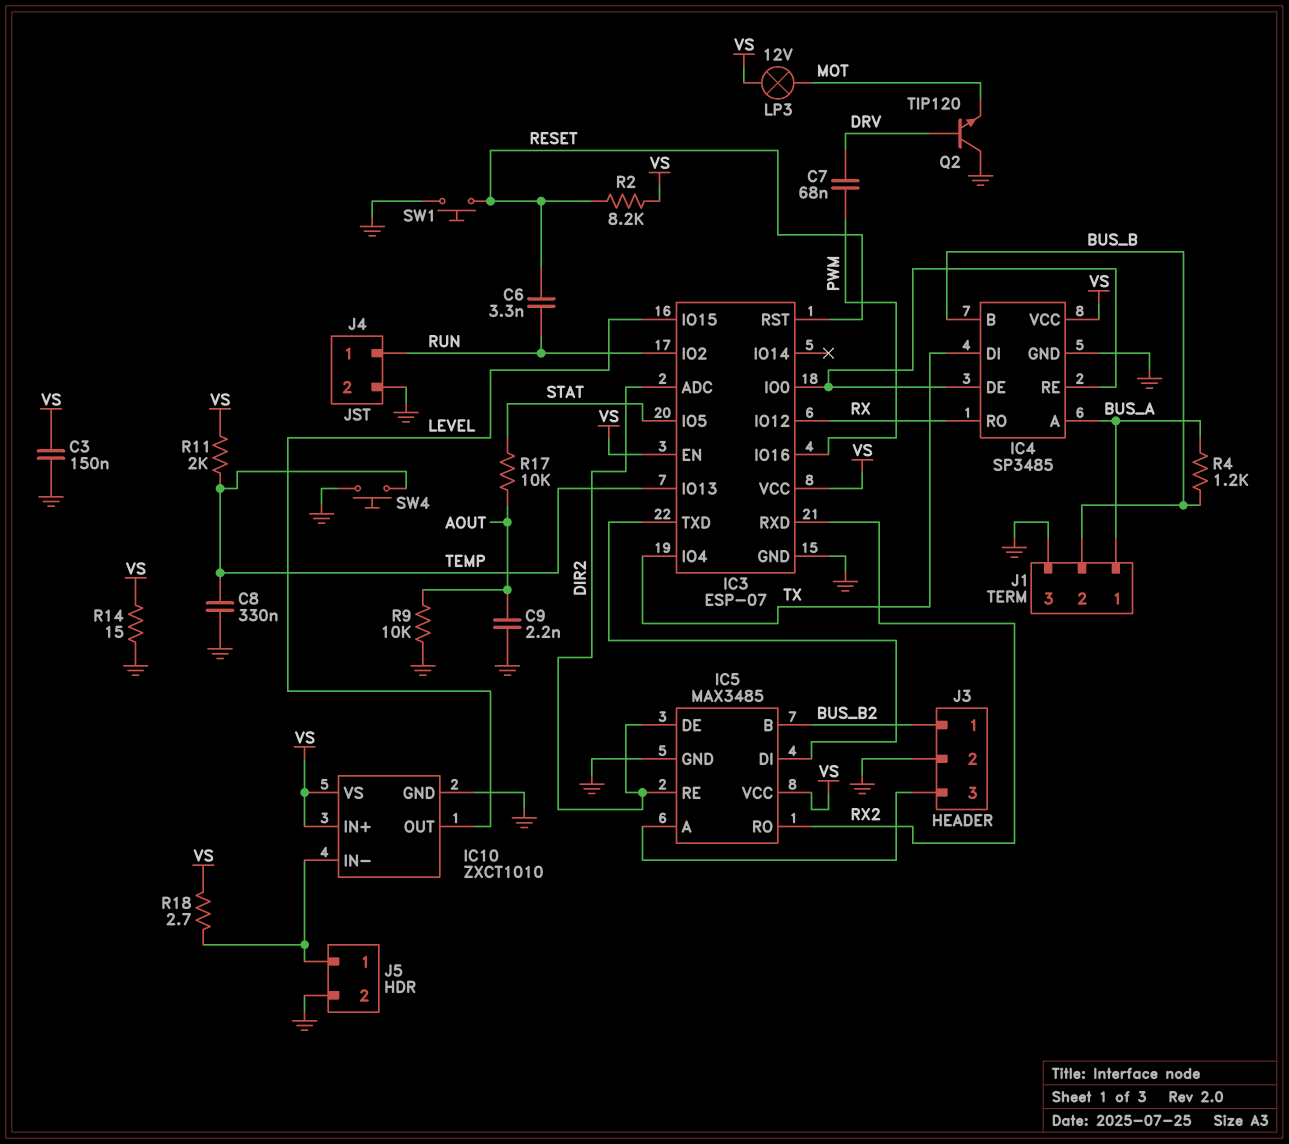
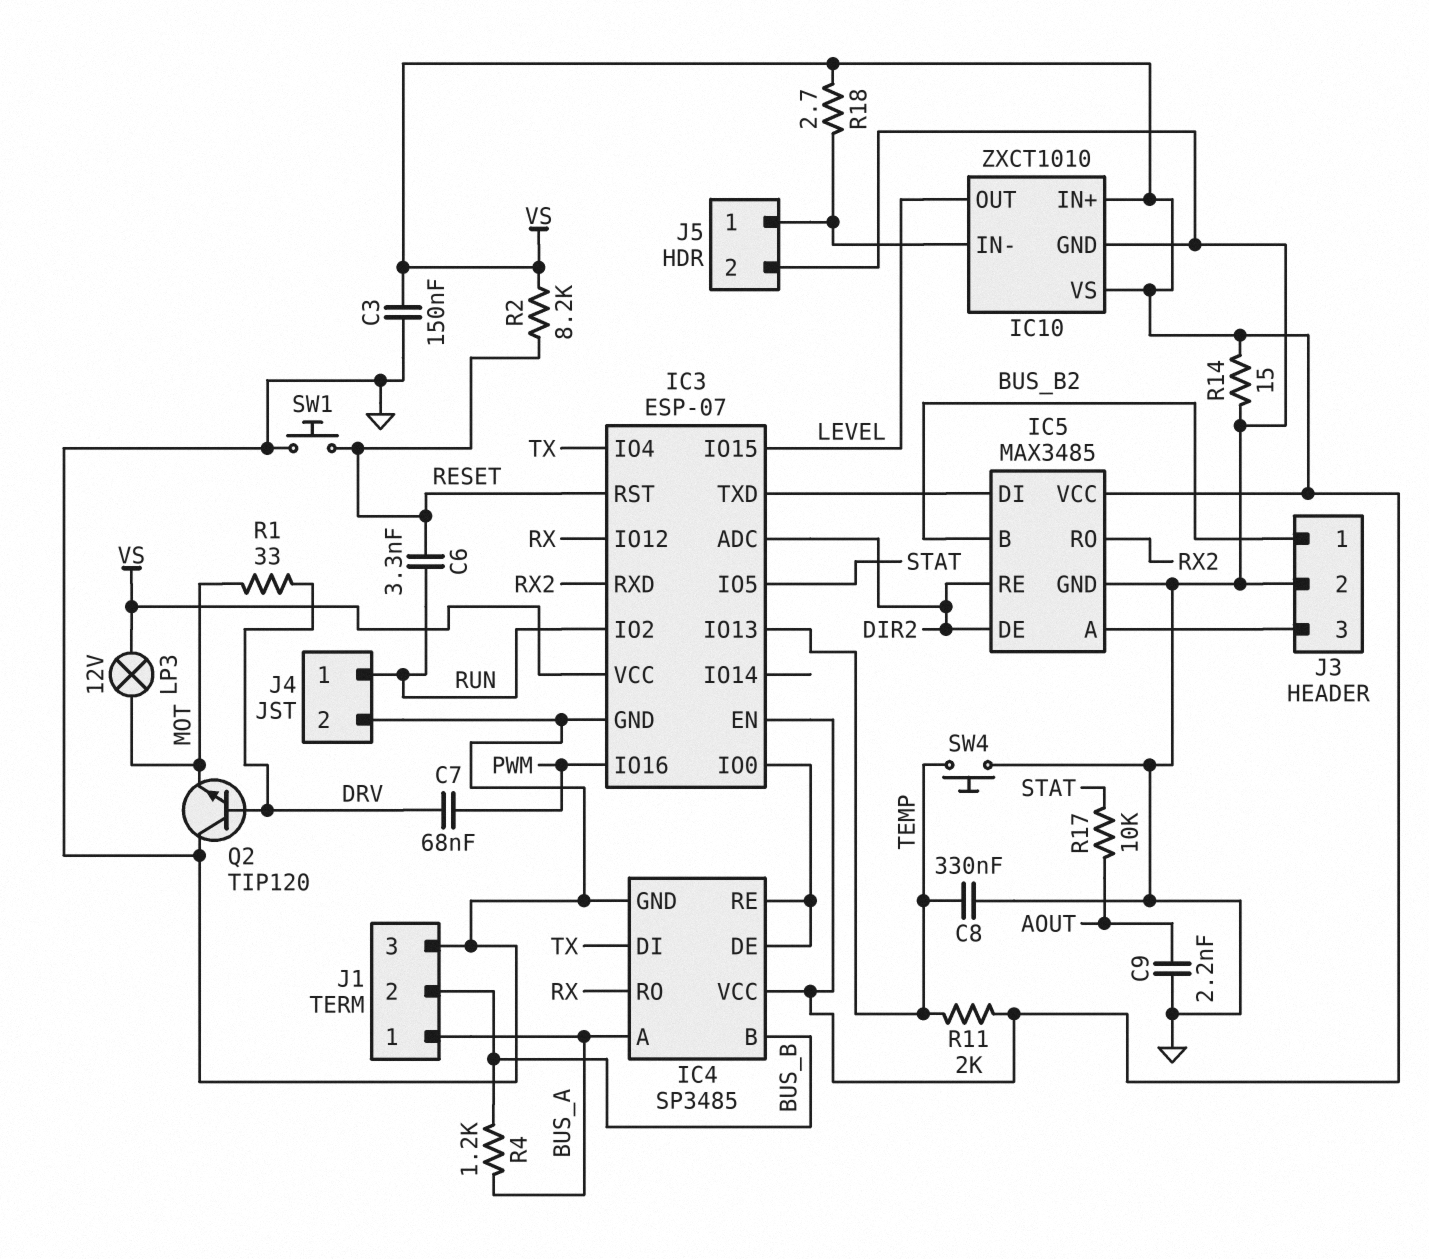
R1: none -> 33 (DRV, MOT)
R9: 10k (AOUT, GND) -> none

